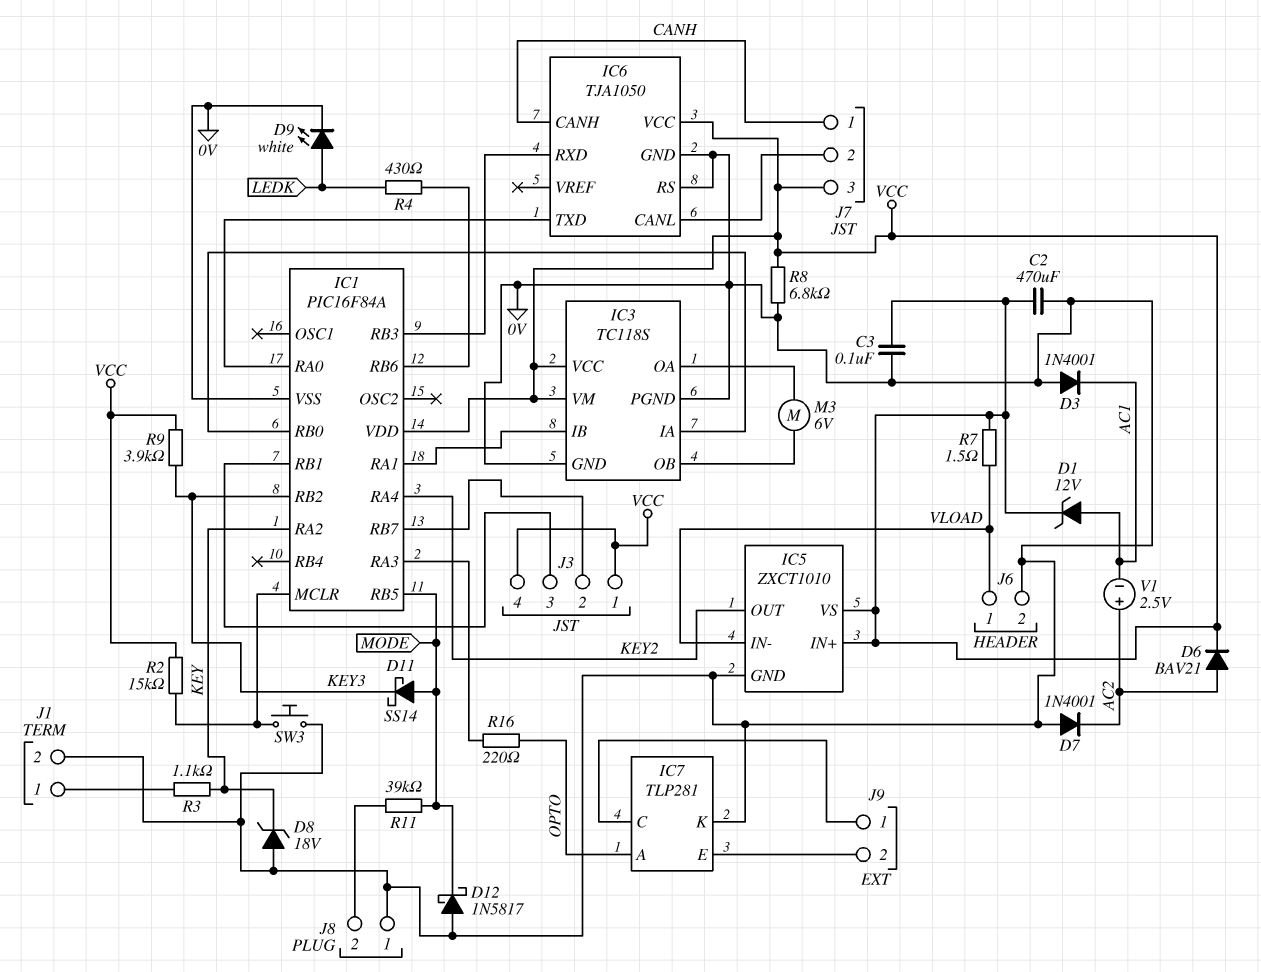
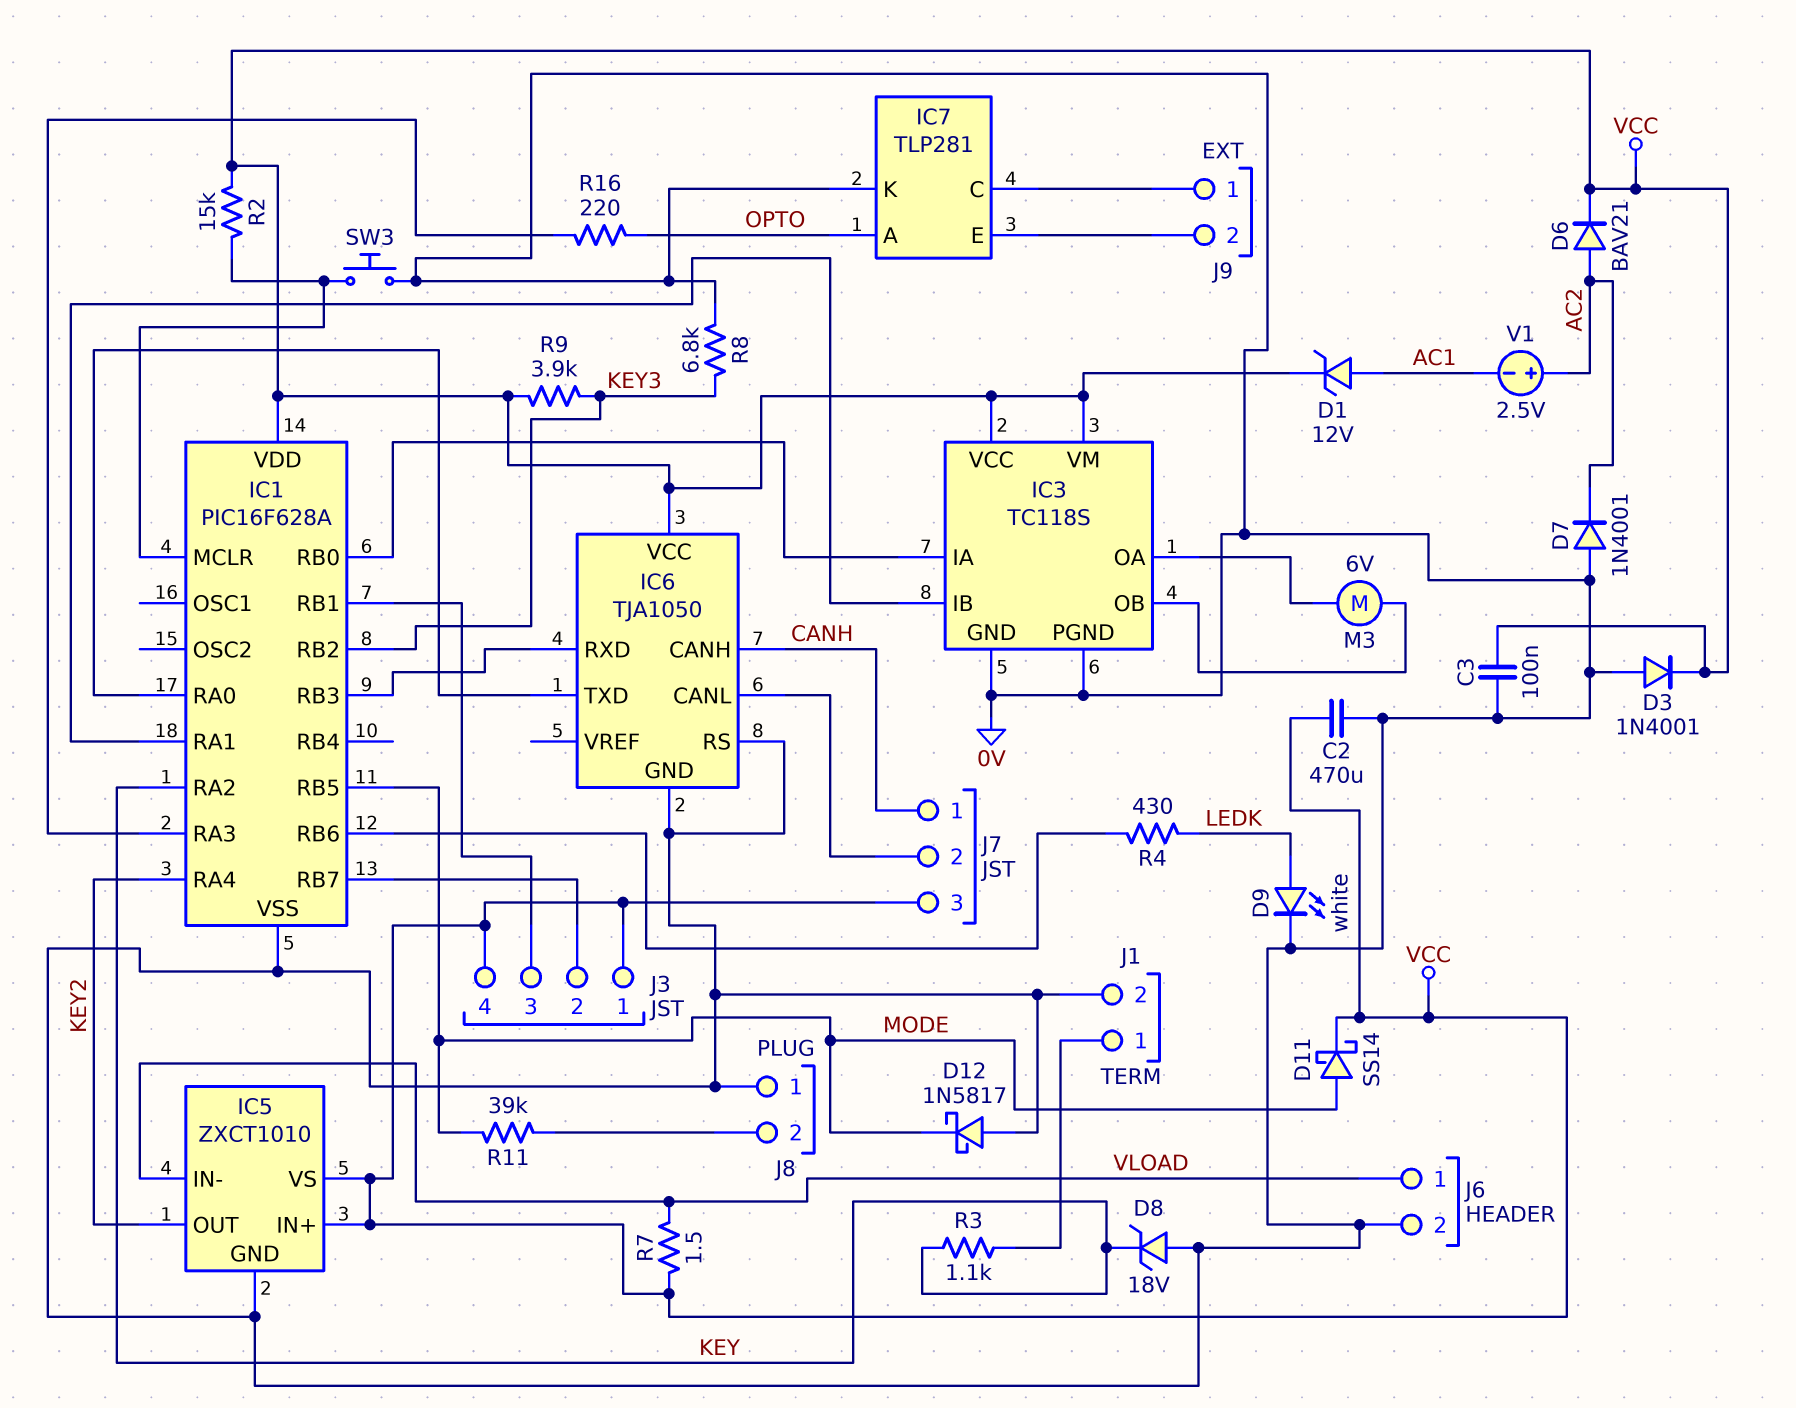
D3: diode 1N4001 (A 0V, K AC1) -> diode 1N4001 (A 0V, K VCC)
D11: schottky SS14 (A MODE, K KEY3) -> schottky SS14 (A MODE, K VCC)
IC1: PIC16F84A -> PIC16F628A
R8: 6.8k (0V, VCC) -> 6.8k (0V, KEY3)

